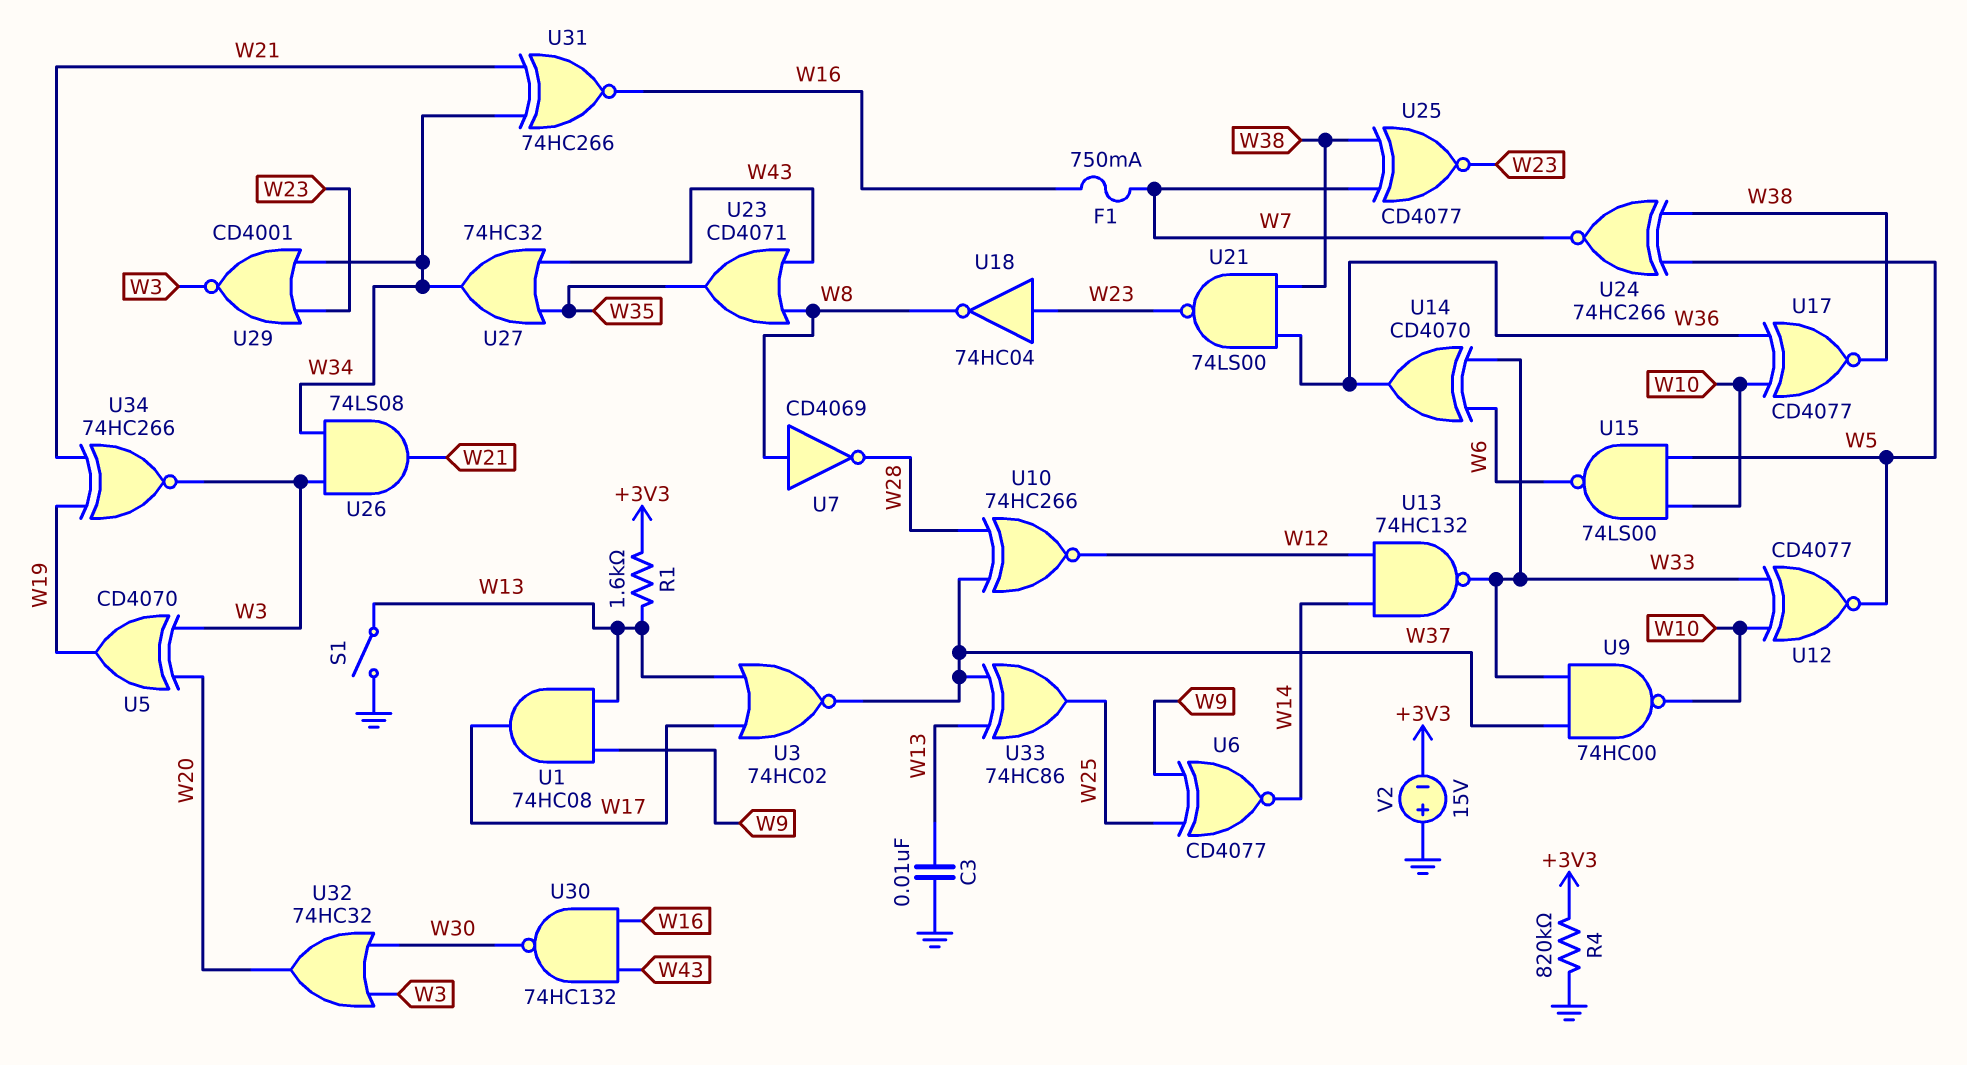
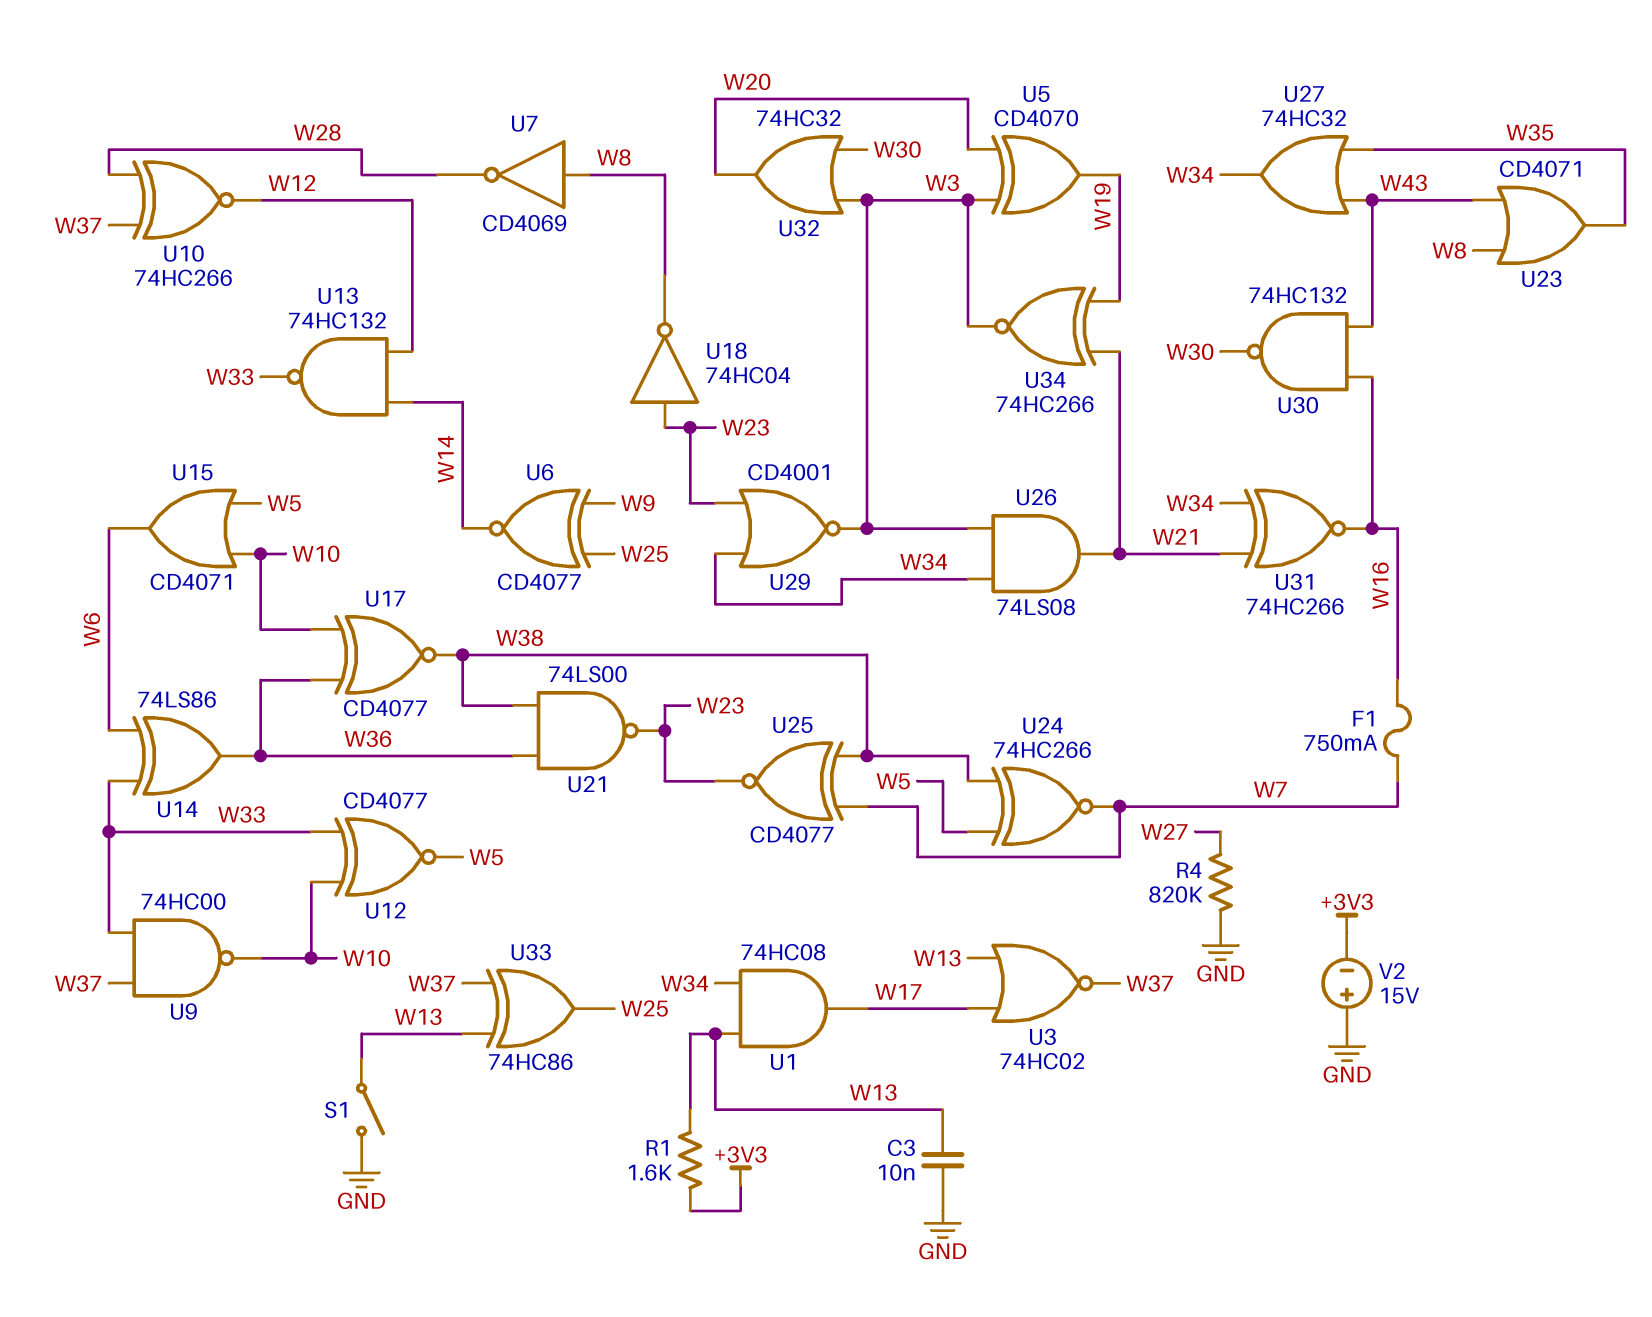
R4: 820k (+3V3, GND) -> 820k (GND, W27)
U1: AND 74HC08 (in W9, in W13, out W17) -> AND 74HC08 (in W13, in W34, out W17)
U14: XOR CD4070 (in W6, in W33, out W36) -> XOR 74LS86 (in W6, in W33, out W36)
U15: NAND 74LS00 (in W5, in W10, out W6) -> OR CD4071 (in W5, in W10, out W6)

